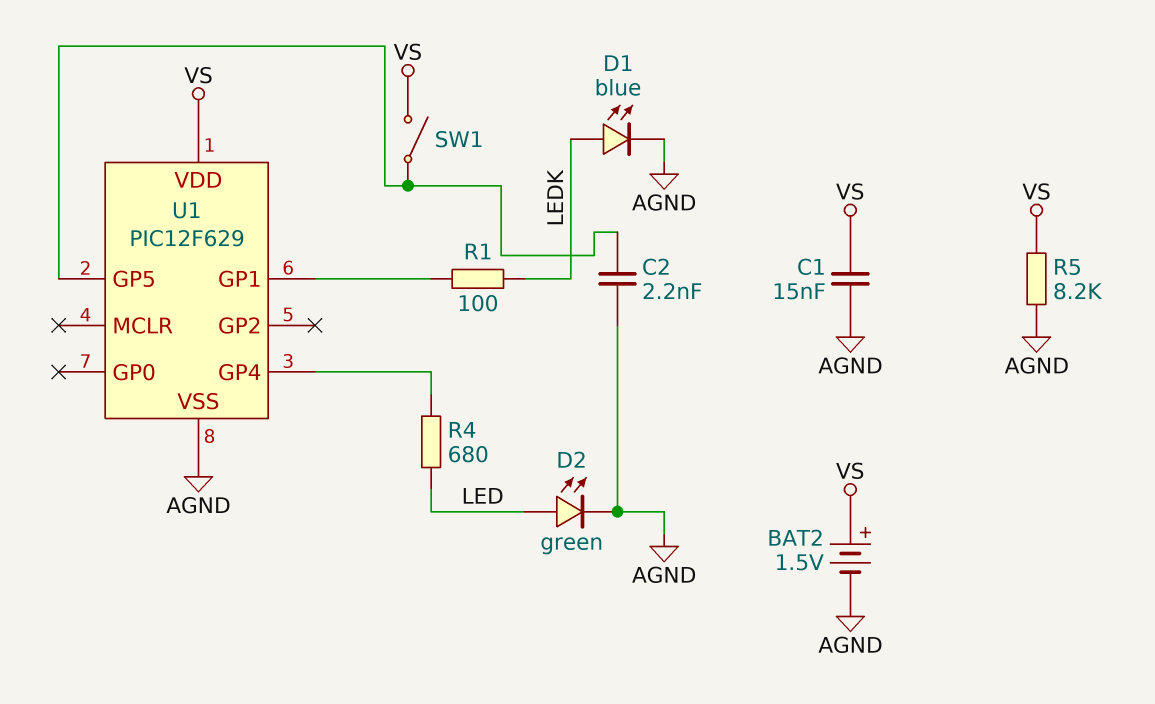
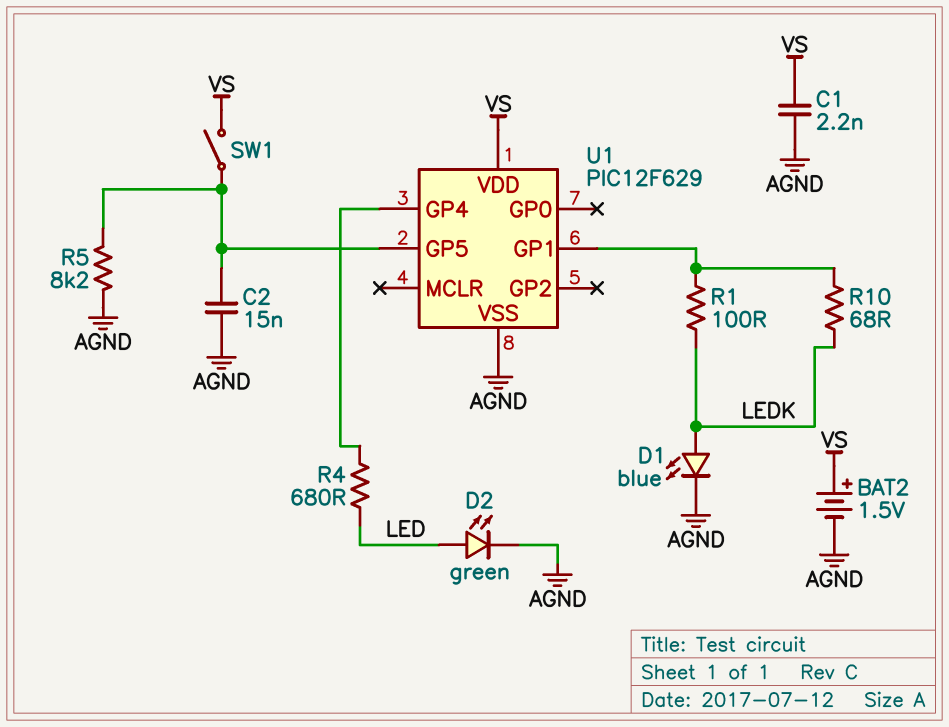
C1: 15nF (AGND, VS) -> 2.2nF (AGND, VS)
C2: 2.2nF (AGND, U1/GP5) -> 15nF (AGND, U1/GP5)
R5: 8.2k (AGND, VS) -> 8.2k (AGND, U1/GP5)
R10: none -> 68 (LEDK, U1/GP1)

